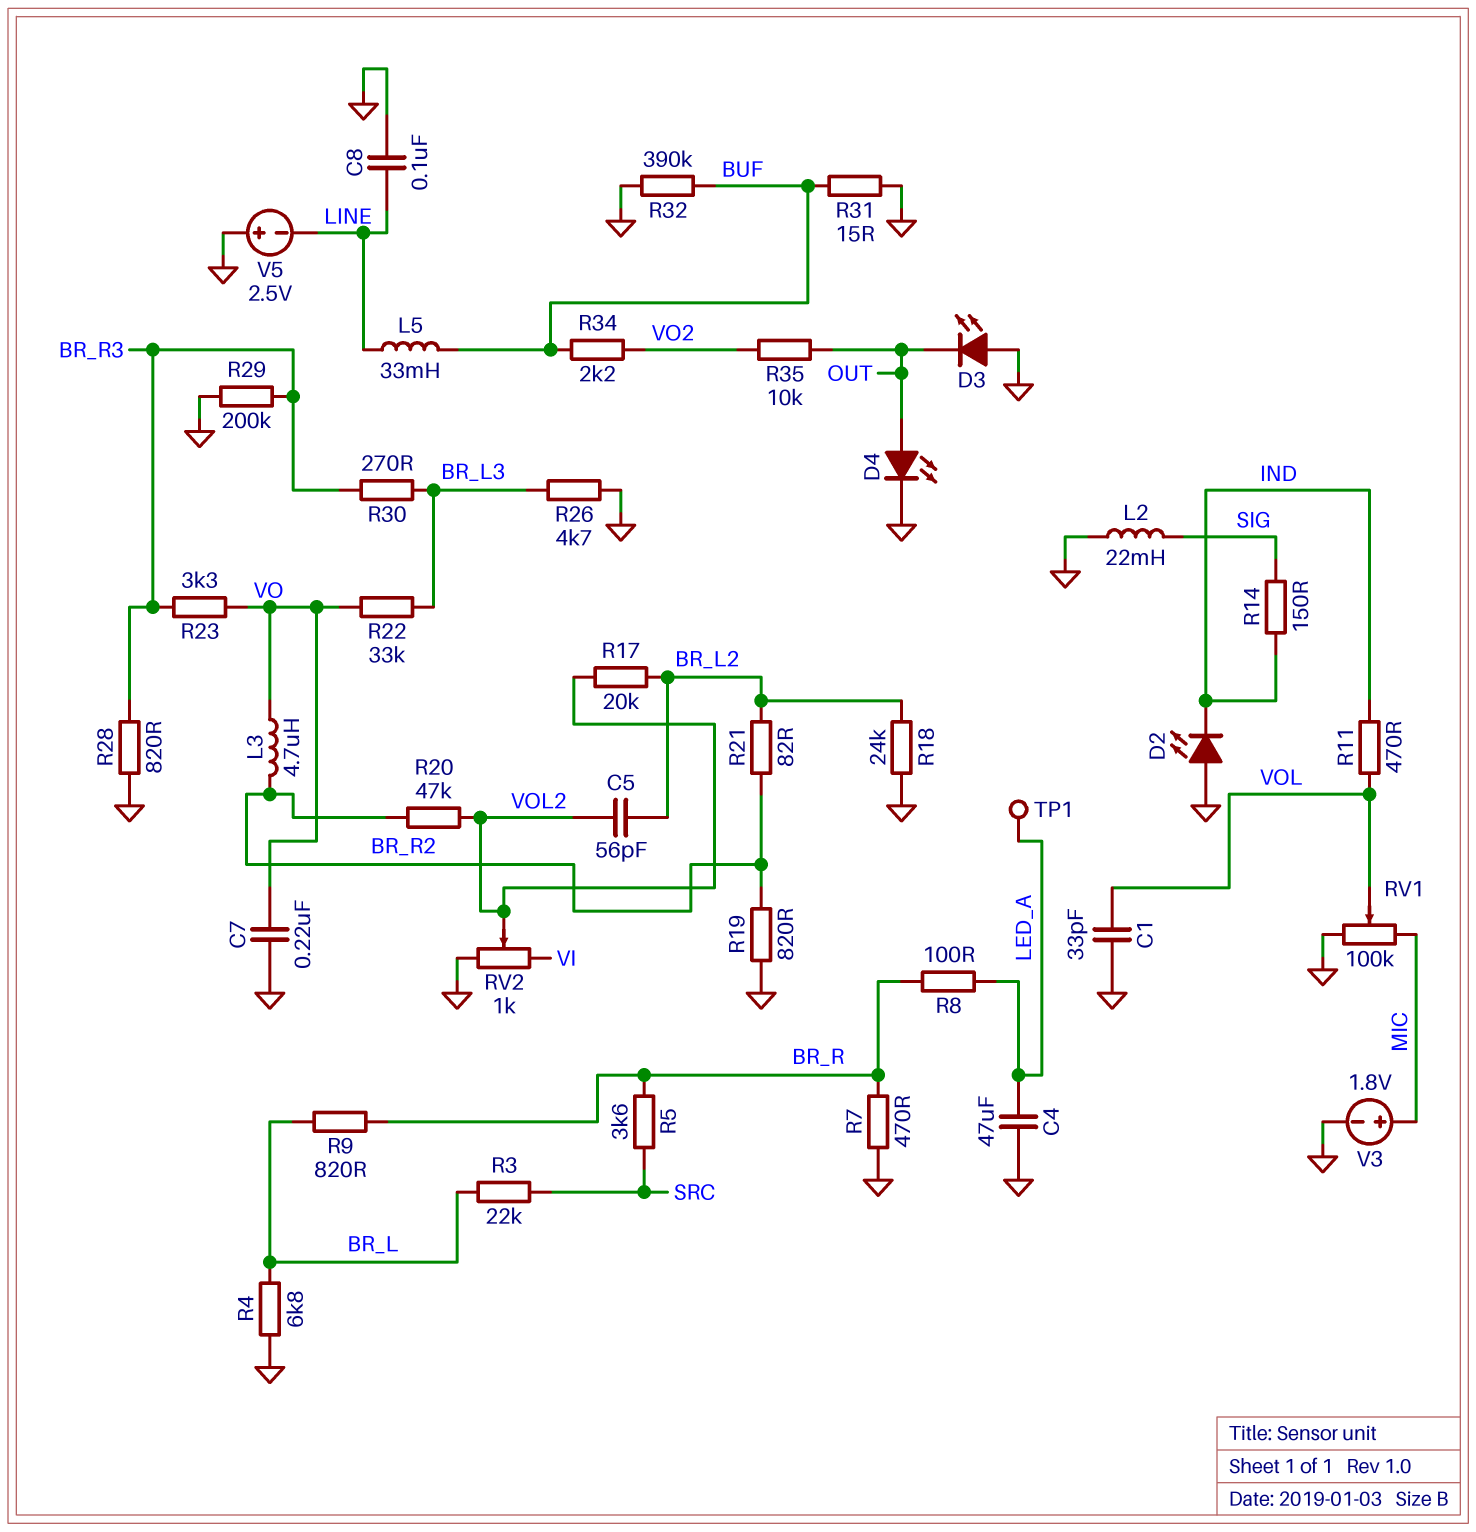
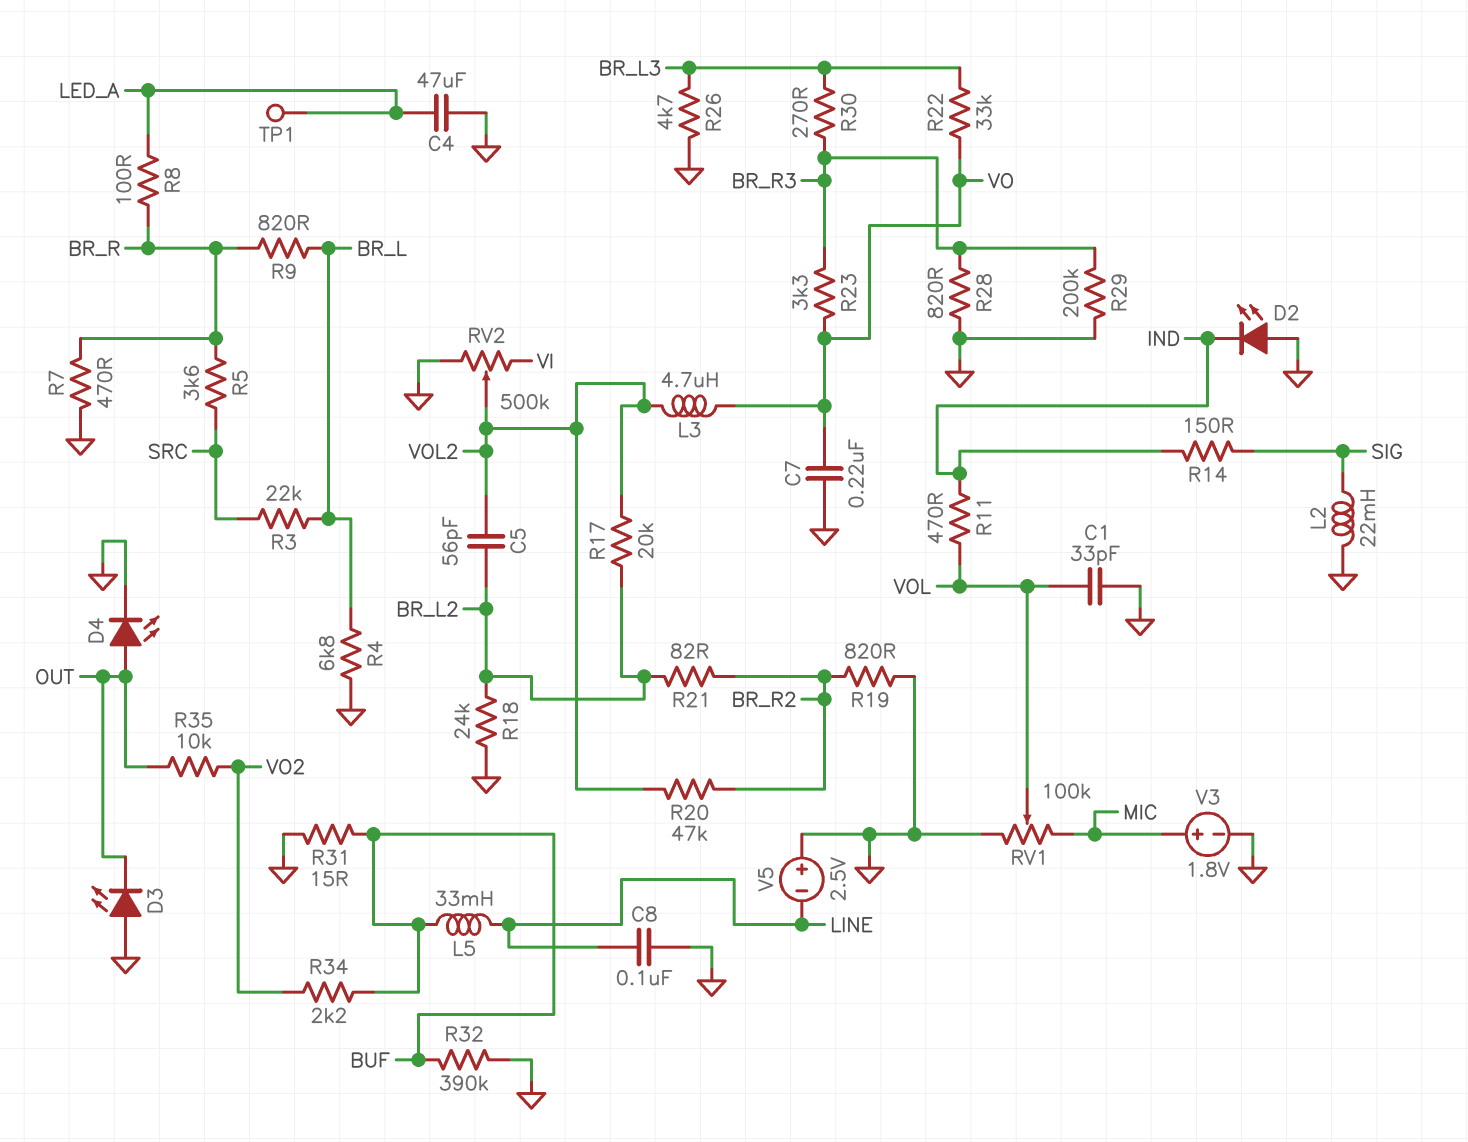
L3: 4.7uH (BR_R2, VO) -> 4.7uH (VO, VOL2)
RV2: 1k (GND, VI, wiper VOL2) -> 500k (GND, VI, wiper VOL2)

